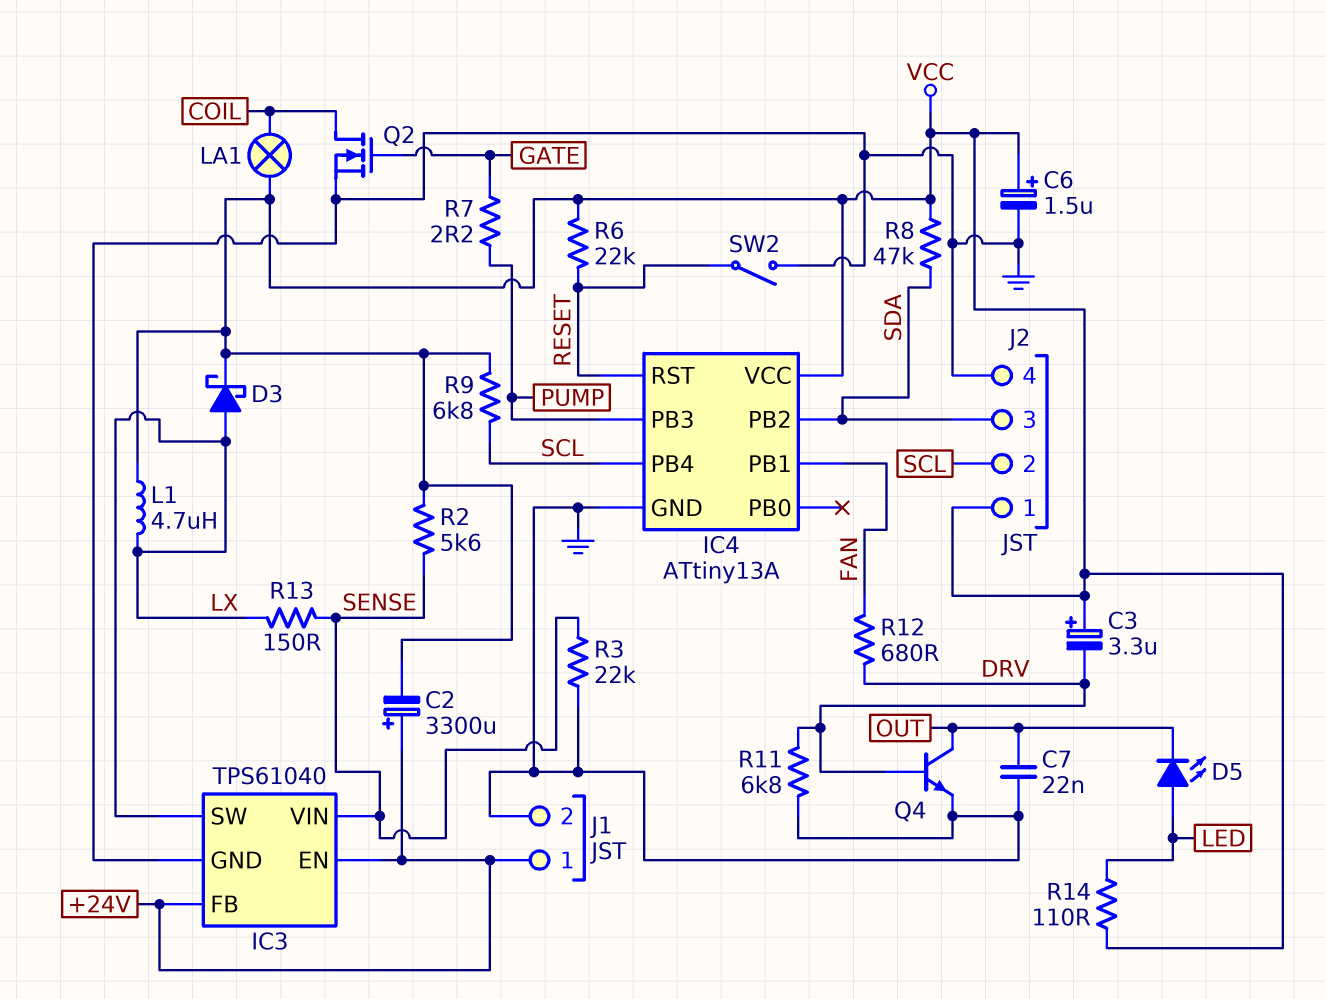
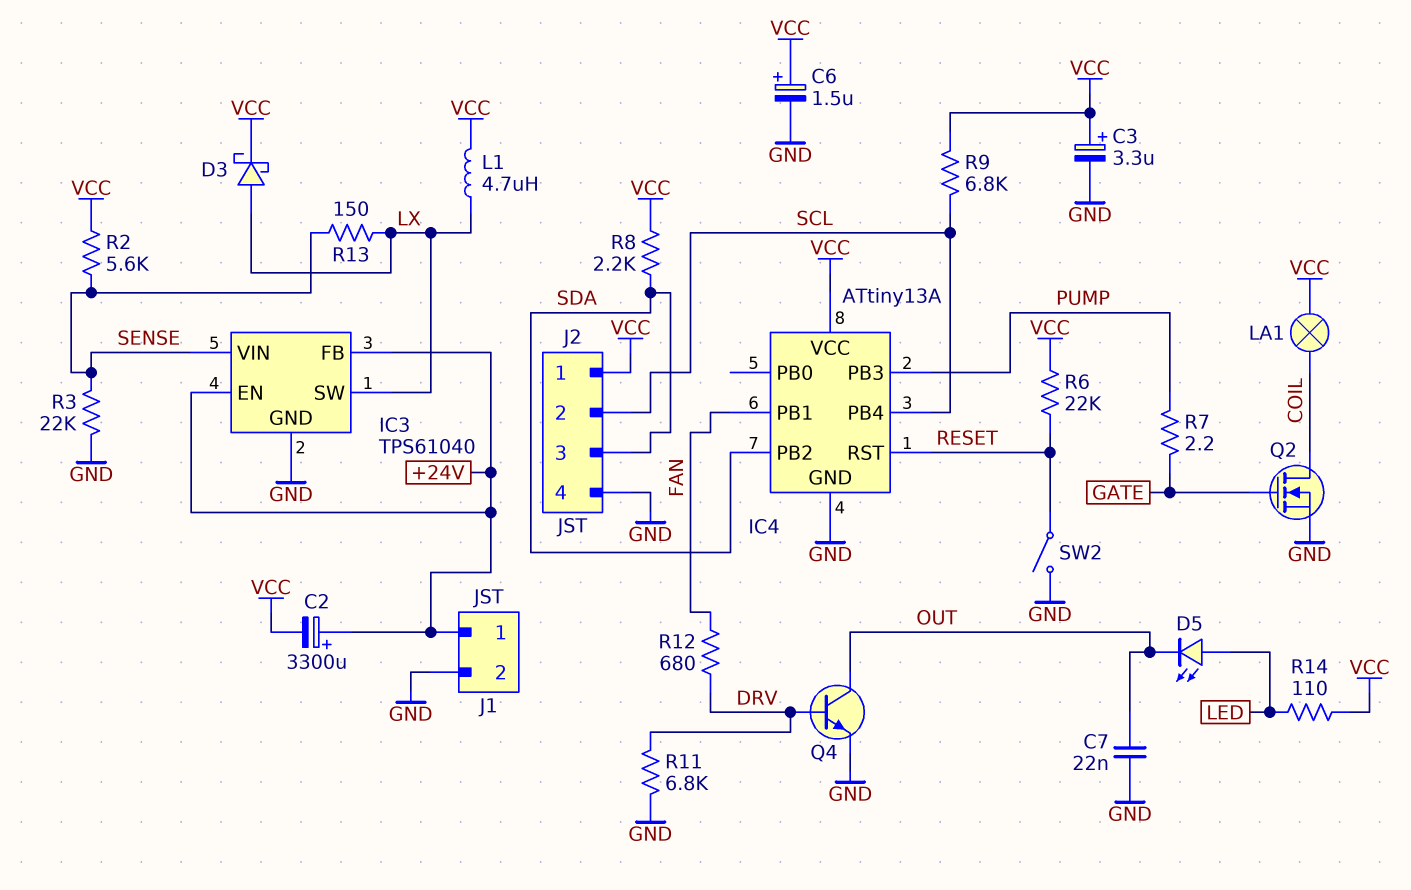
C3: 3.3uF (plus VCC, minus DRV) -> 3.3uF (plus VCC, minus GND)
R8: 47k (SDA, VCC) -> 2.2k (SDA, VCC)

